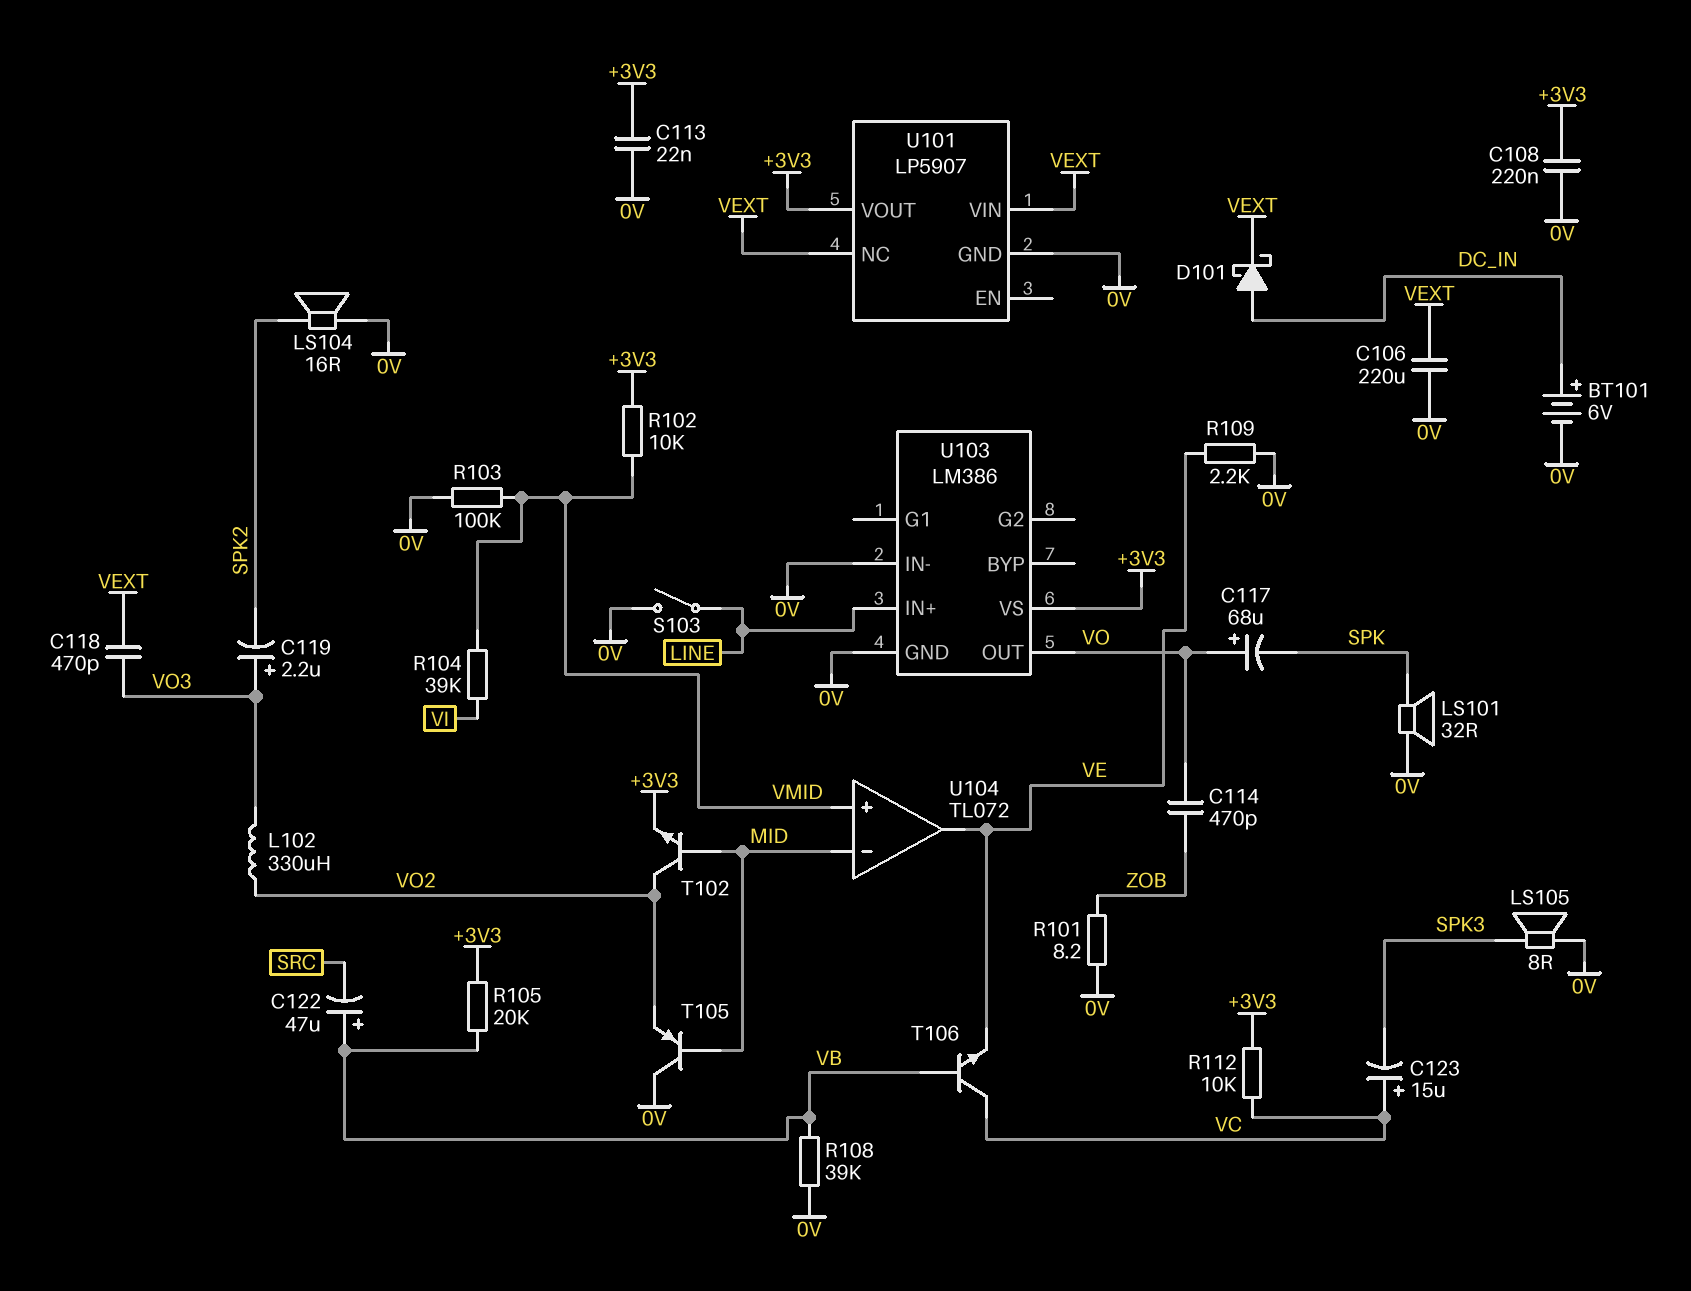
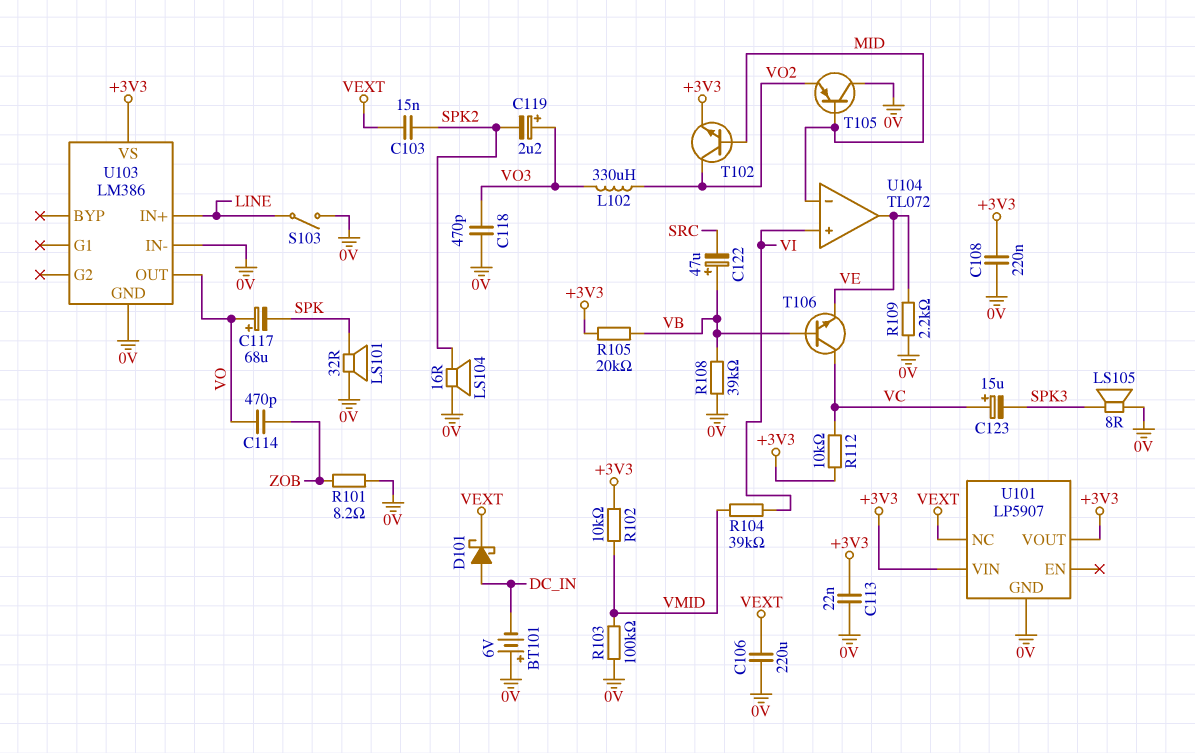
BT101: 6V (plus DC_IN, minus 0V) -> 6V (plus 0V, minus DC_IN)
C103: none -> 15nF (SPK2, VEXT)
C118: 470pF (VEXT, VO3) -> 470pF (0V, VO3)
U101 pin VIN: VEXT -> +3V3
U104 pin in+: VMID -> VI

